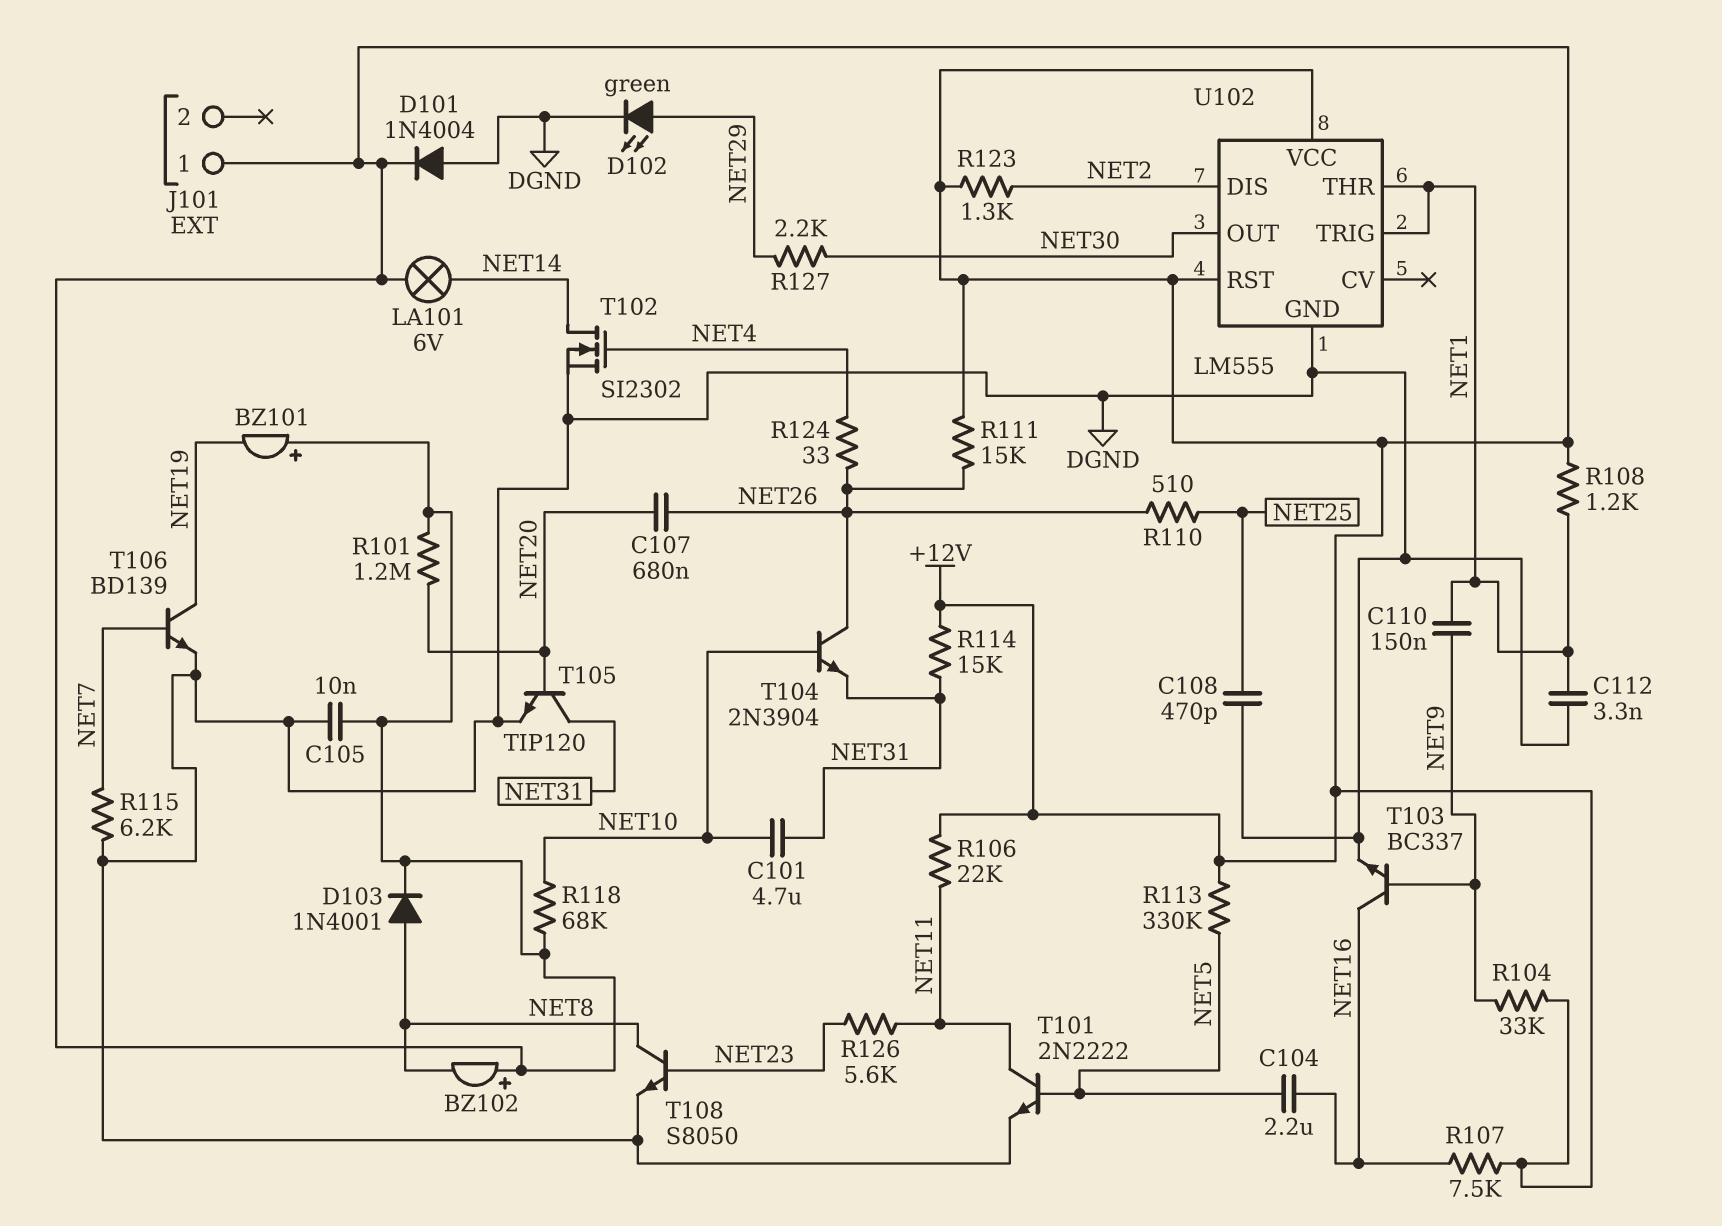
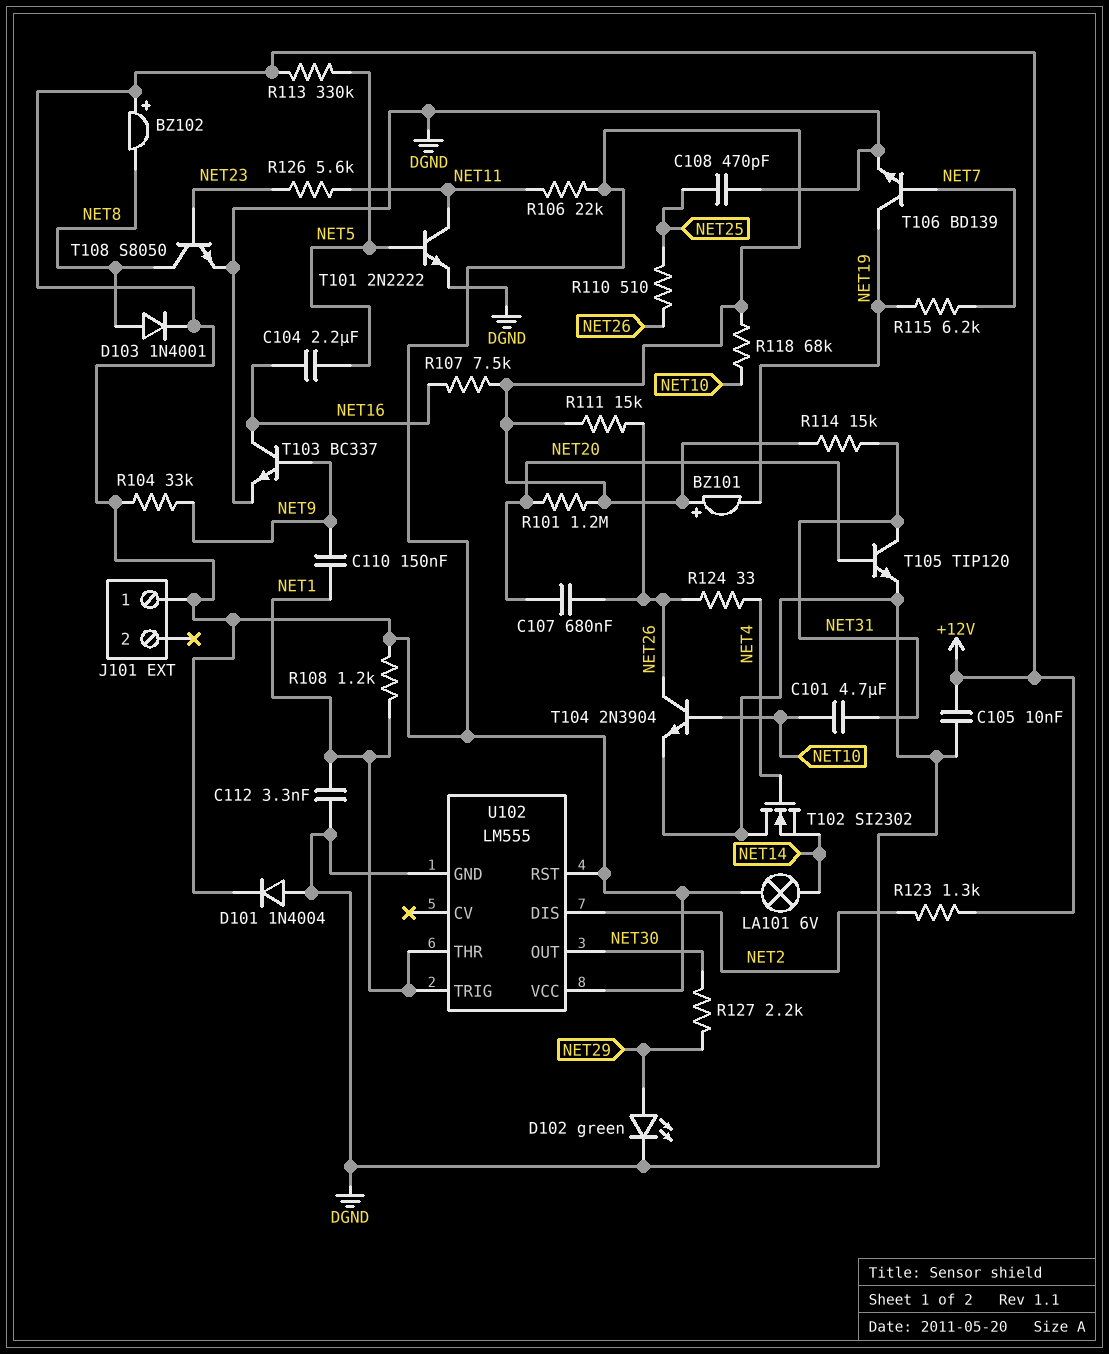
R115: 6.2k (DGND, NET7) -> 6.2k (NET7, NET19)
T102: NMOS SI2302 (G NET4, D NET14, S DGND) -> NMOS SI2302 (G NET4, D DGND, S NET14)
T104: NPN 2N3904 (B NET10, C NET26, E NET31) -> NPN 2N3904 (B NET10, C NET26, E DGND)

